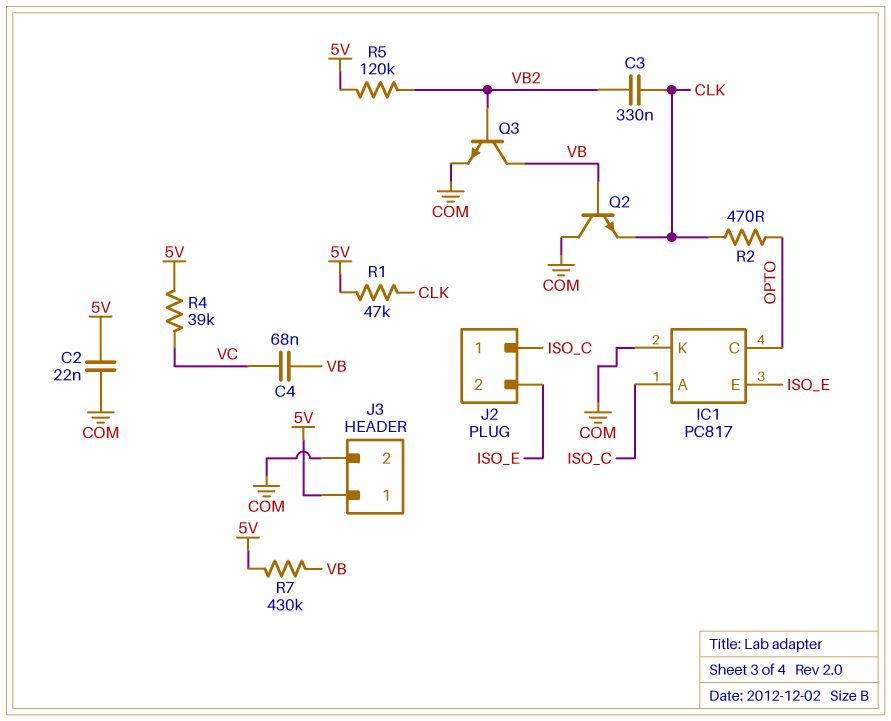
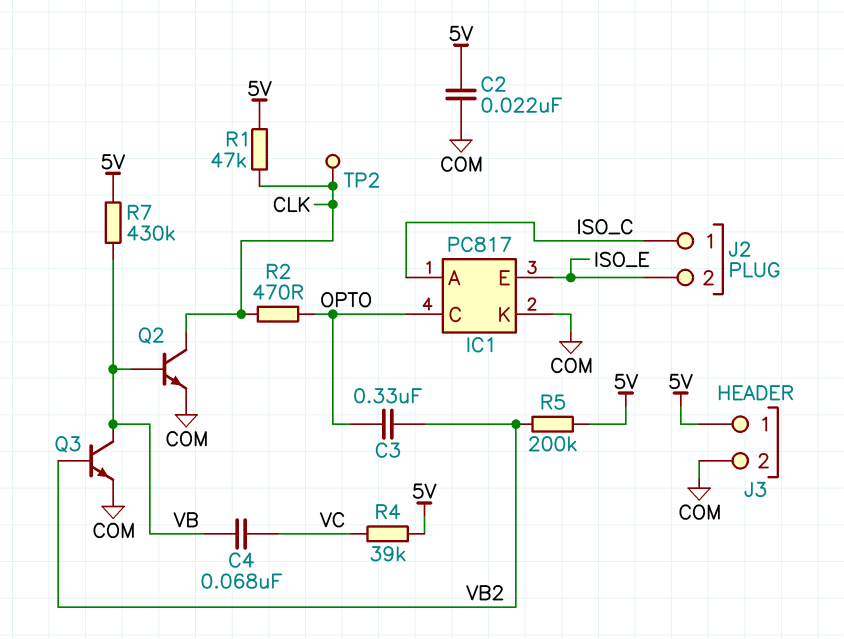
C3: 330nF (CLK, VB2) -> 330nF (OPTO, VB2)
Q2: NPN (B VB, C COM, E CLK) -> NPN (B VB, C CLK, E COM)
R5: 120k (5V, VB2) -> 200k (5V, VB2)
TP2: none -> test point (CLK)

